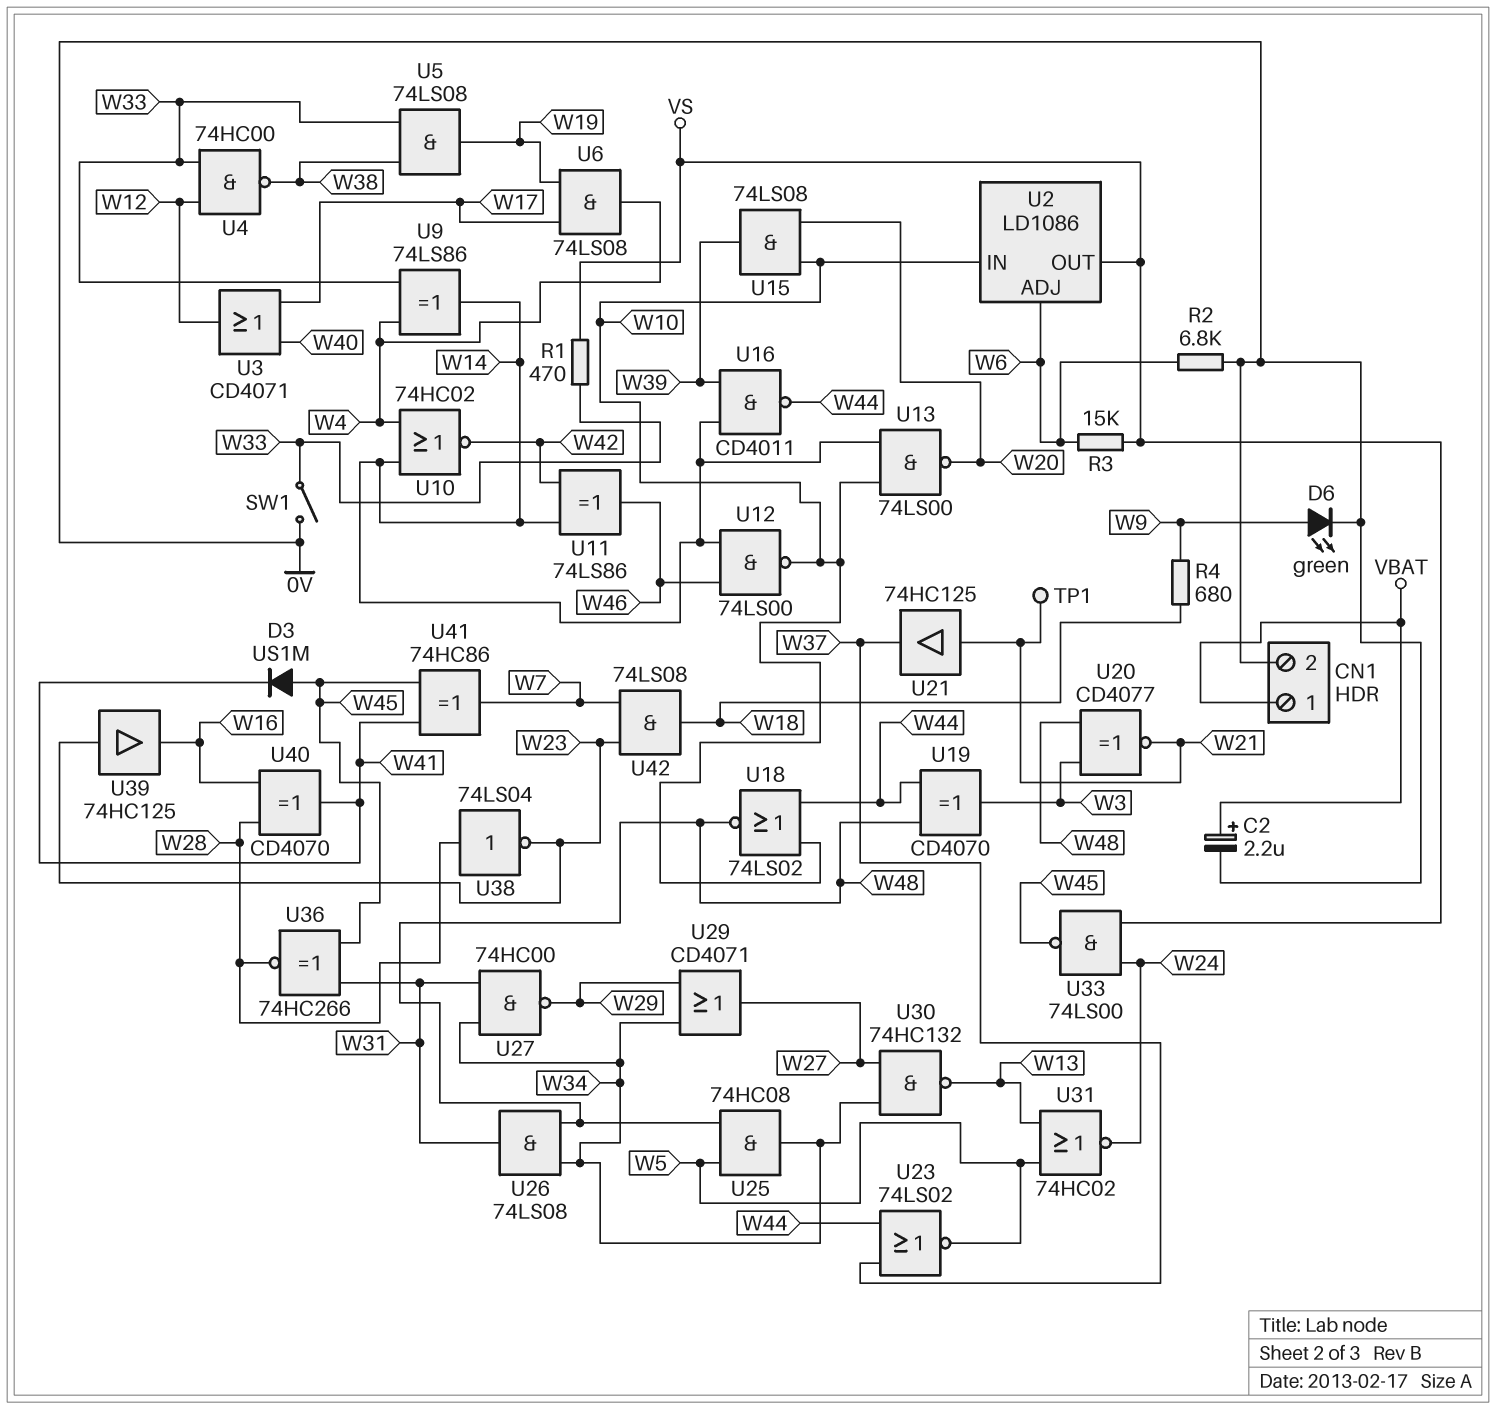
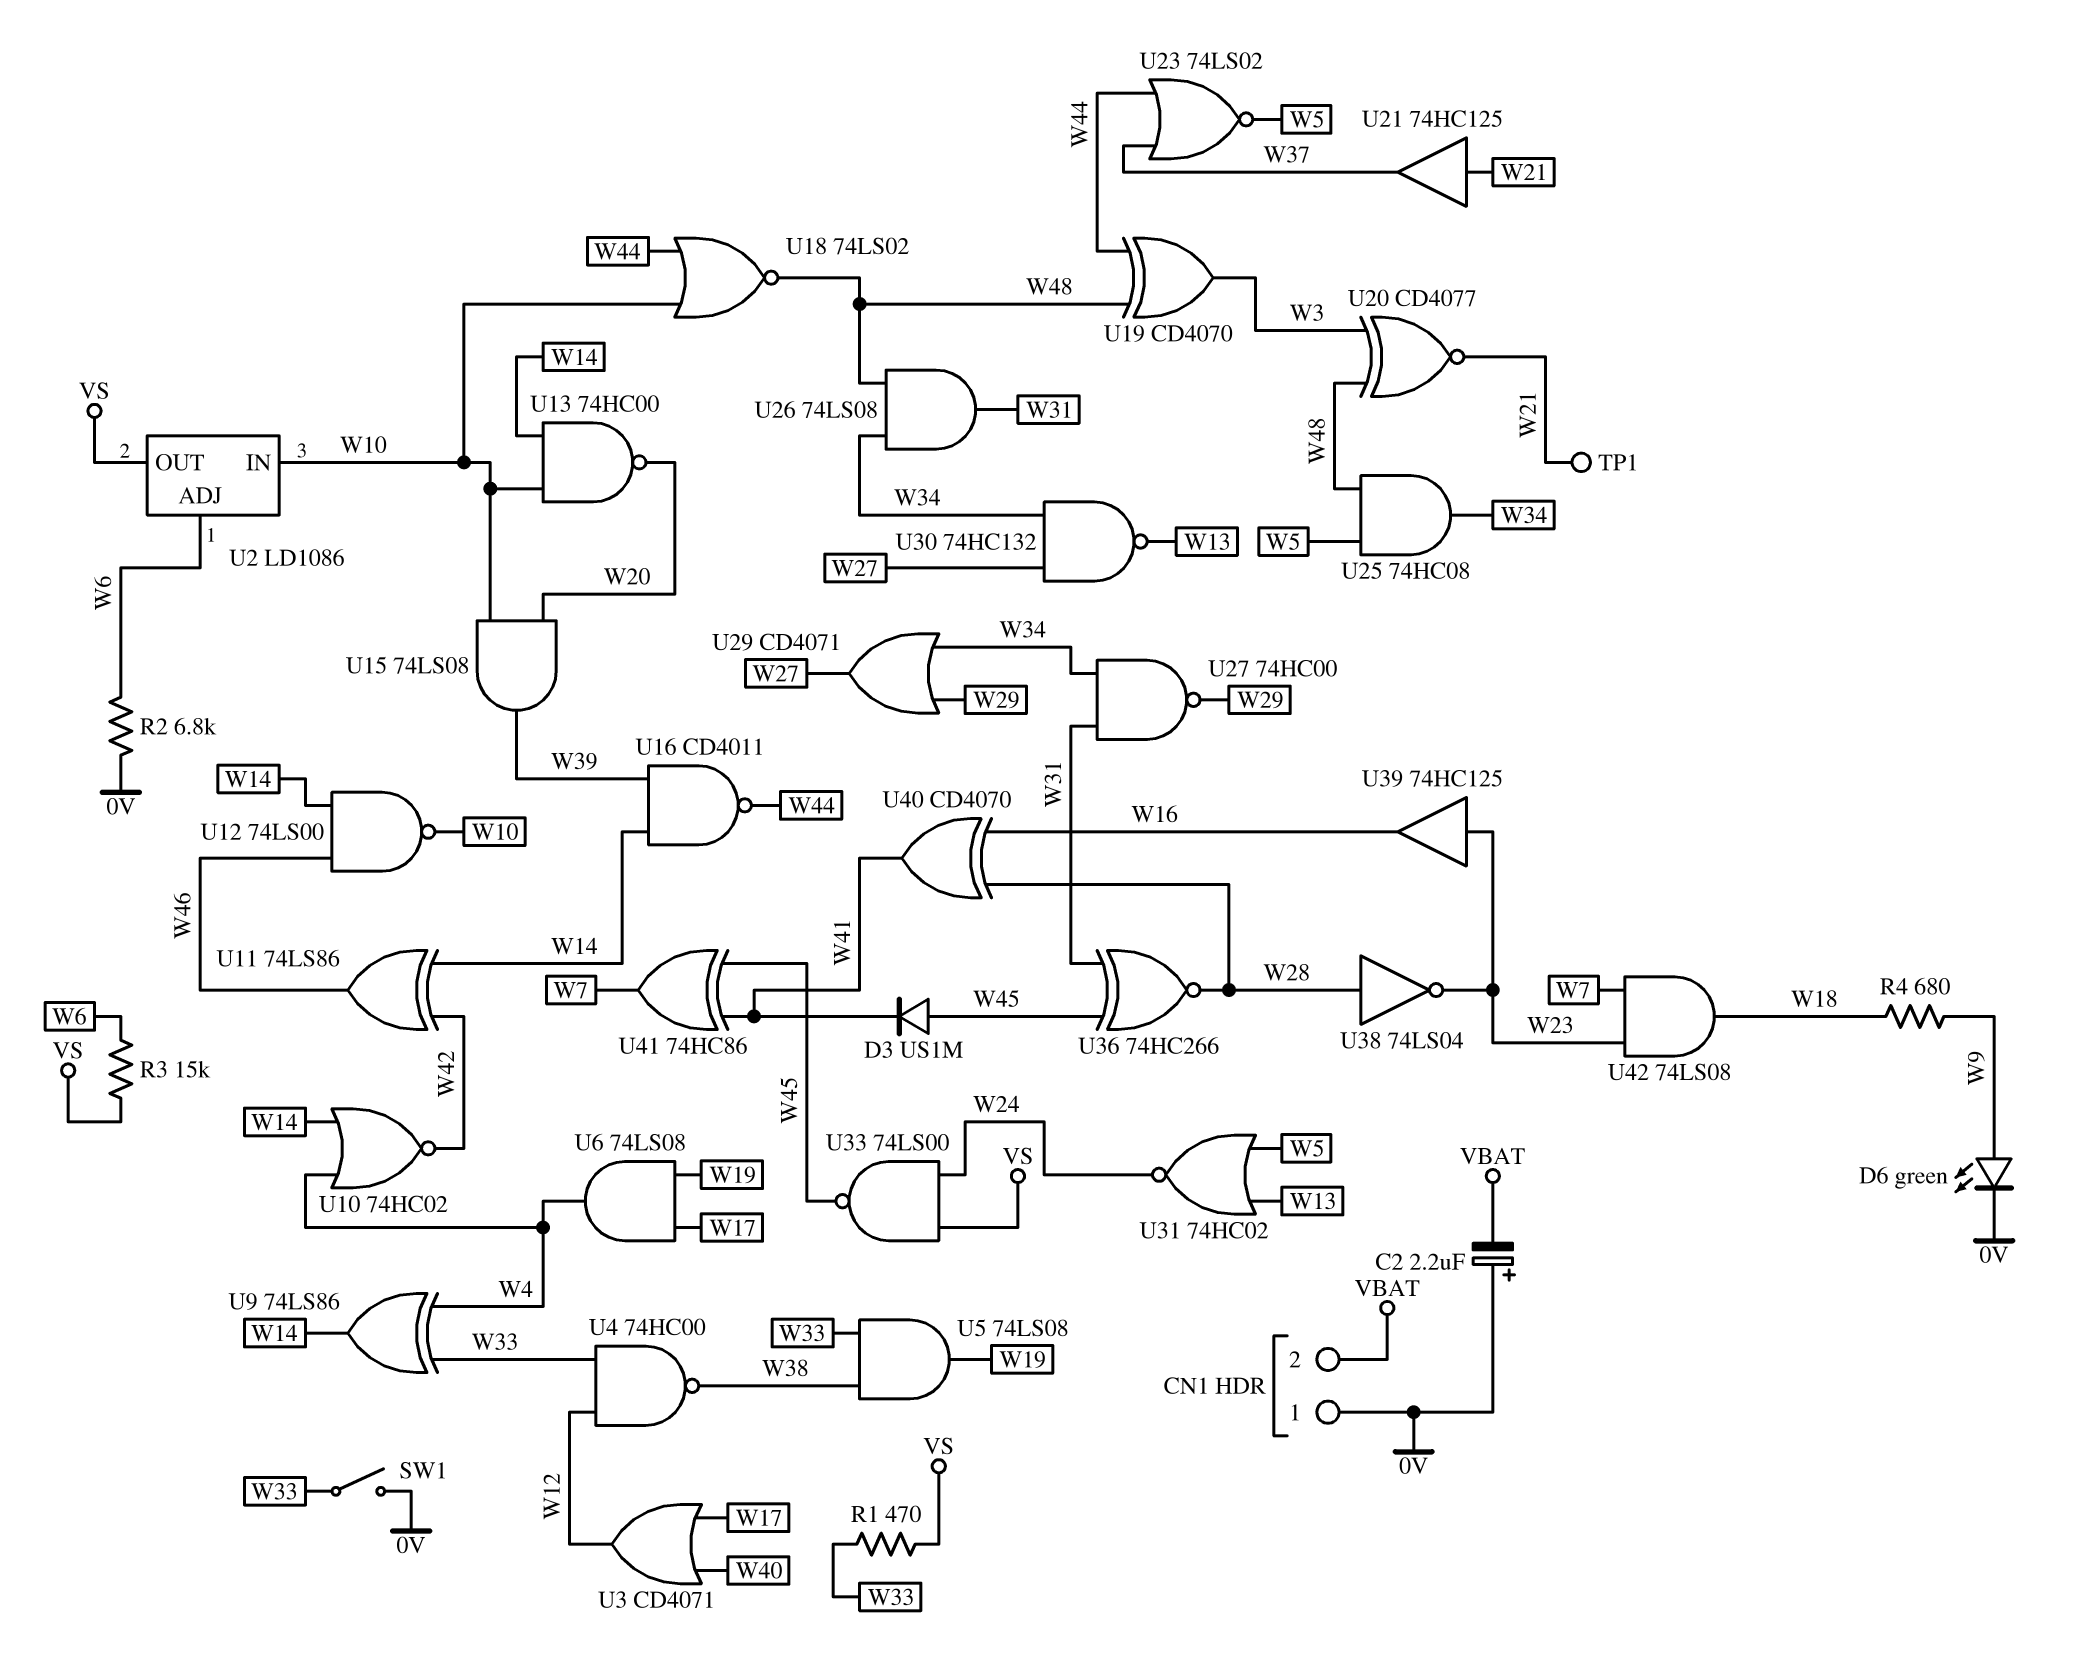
C2: 2.2uF (plus VBAT, minus 0V) -> 2.2uF (plus 0V, minus VBAT)
CN1 pin 1: VBAT -> 0V
CN1 pin 2: 0V -> VBAT
U13: NAND 74LS00 (in W10, in W14, out W20) -> NAND 74HC00 (in W10, in W14, out W20)

